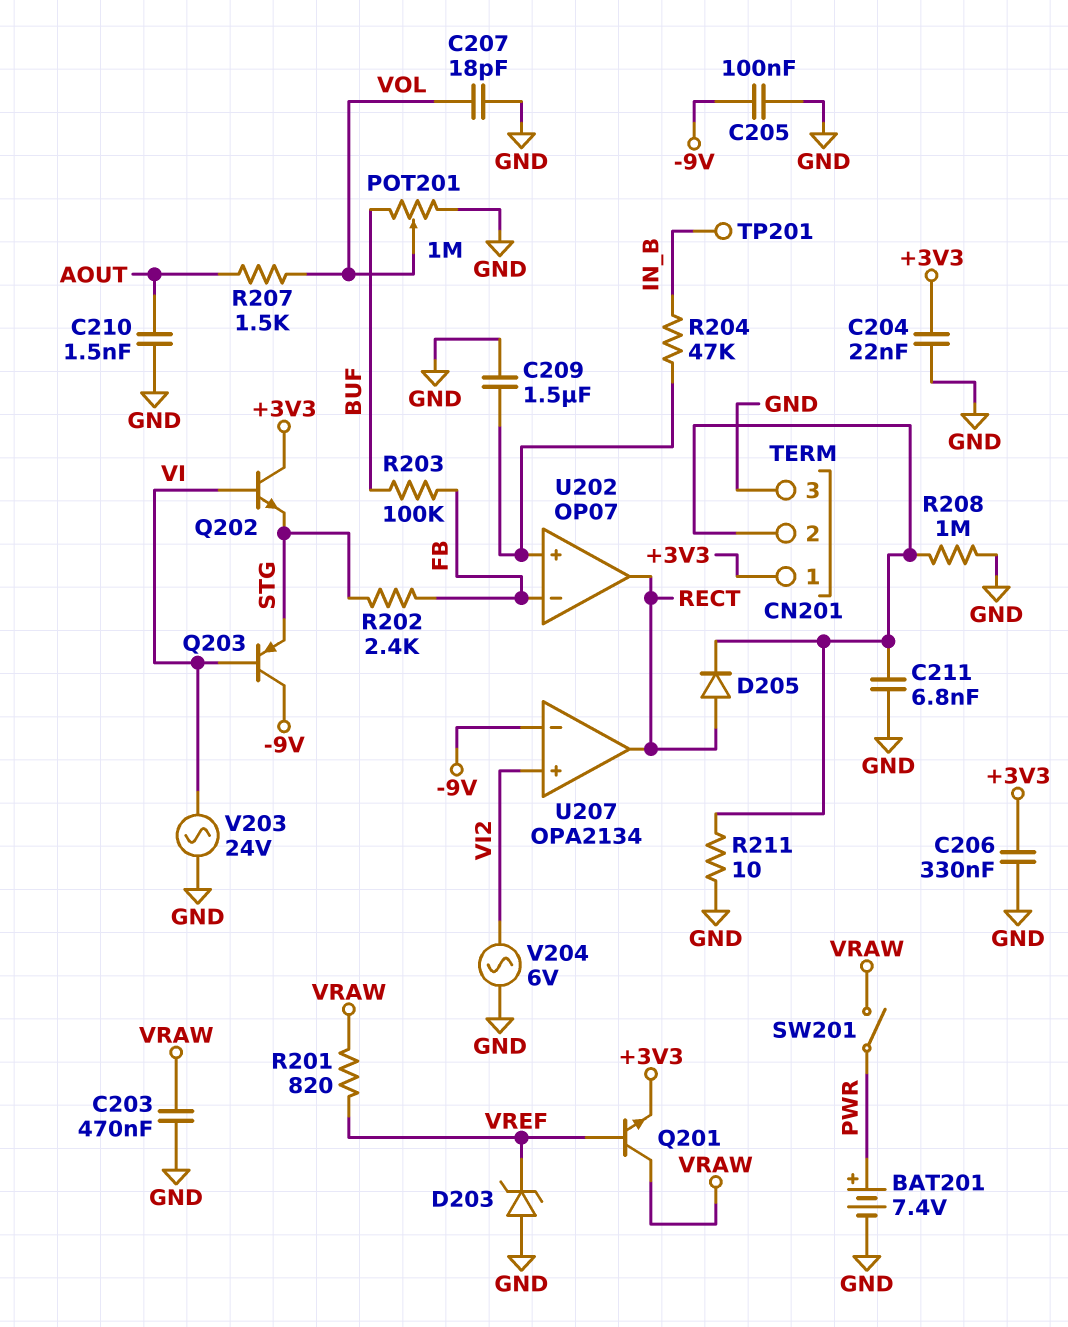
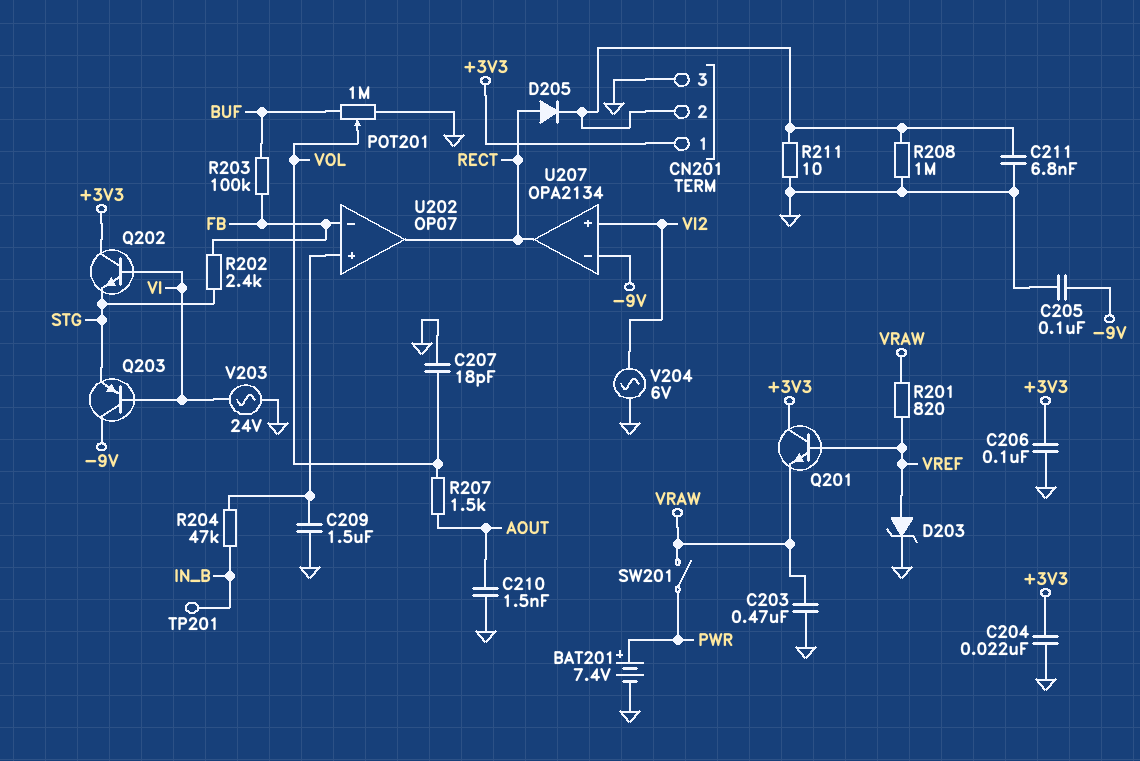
C206: 330nF (+3V3, GND) -> 100nF (+3V3, GND)
D203: zener (A GND, K VREF) -> zener (A VREF, K GND)
Q201: NPN (B VREF, C VRAW, E +3V3) -> NPN (B VREF, C +3V3, E VRAW)

